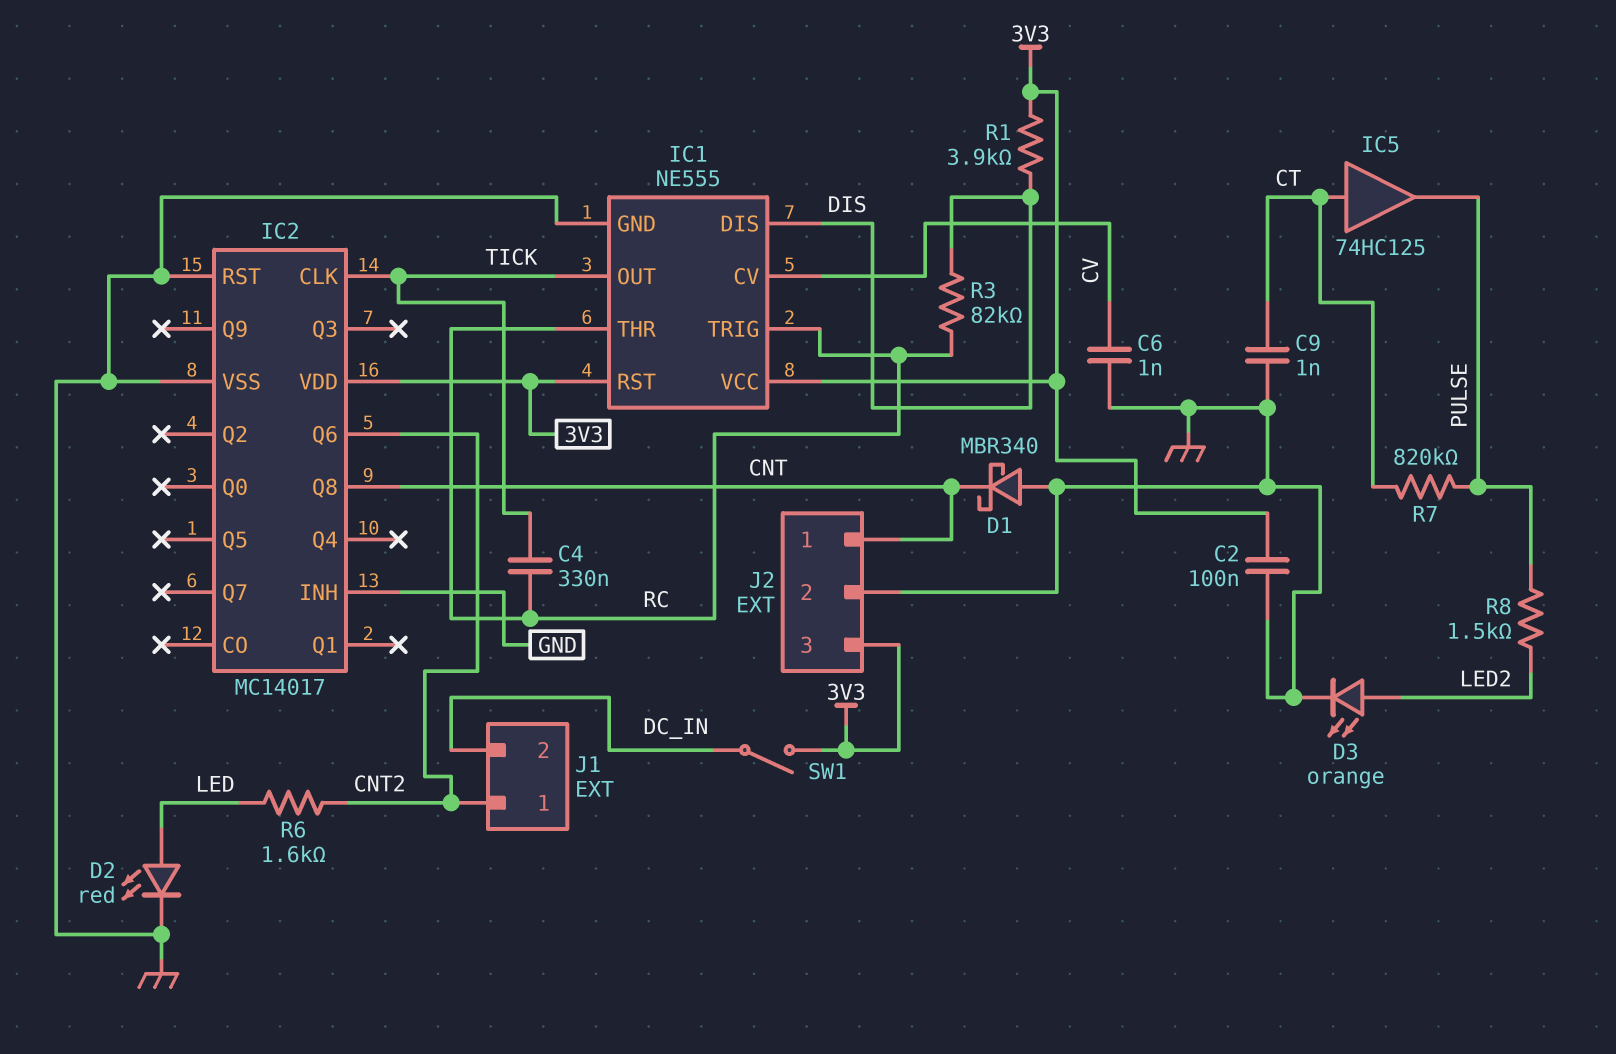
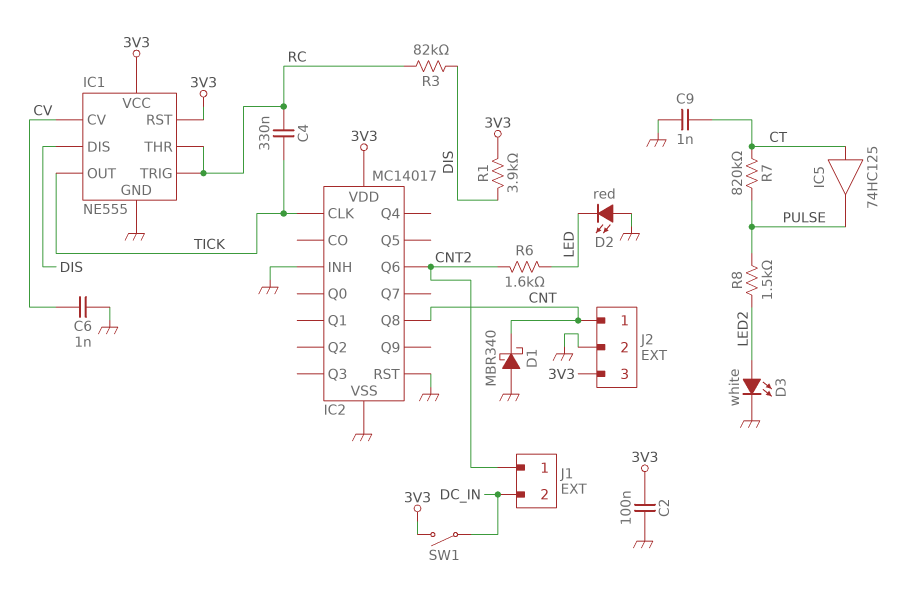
D2: LED red (A LED, K GND) -> LED red (A GND, K LED)
D3: LED orange (A LED2, K GND) -> LED white (A LED2, K GND)

